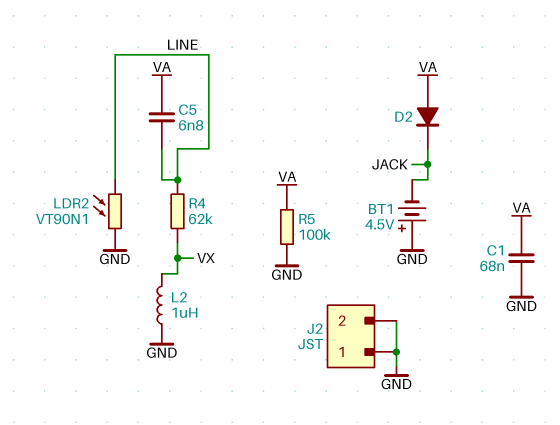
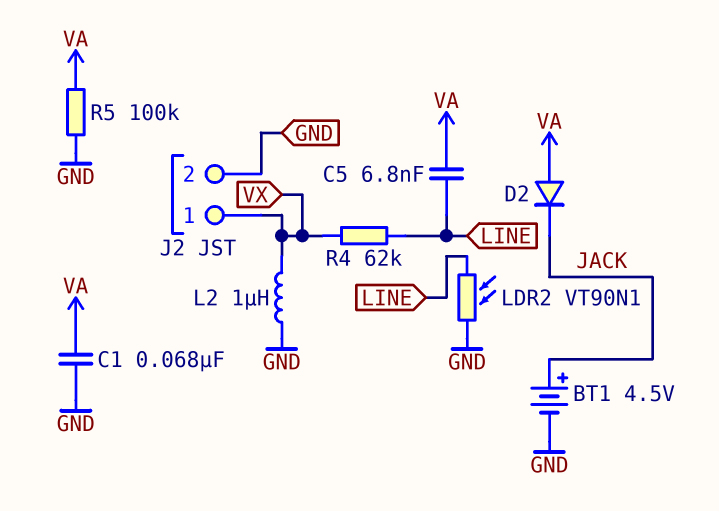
BT1: 4.5V (plus GND, minus JACK) -> 4.5V (plus JACK, minus GND)
J2 pin 1: GND -> VX

